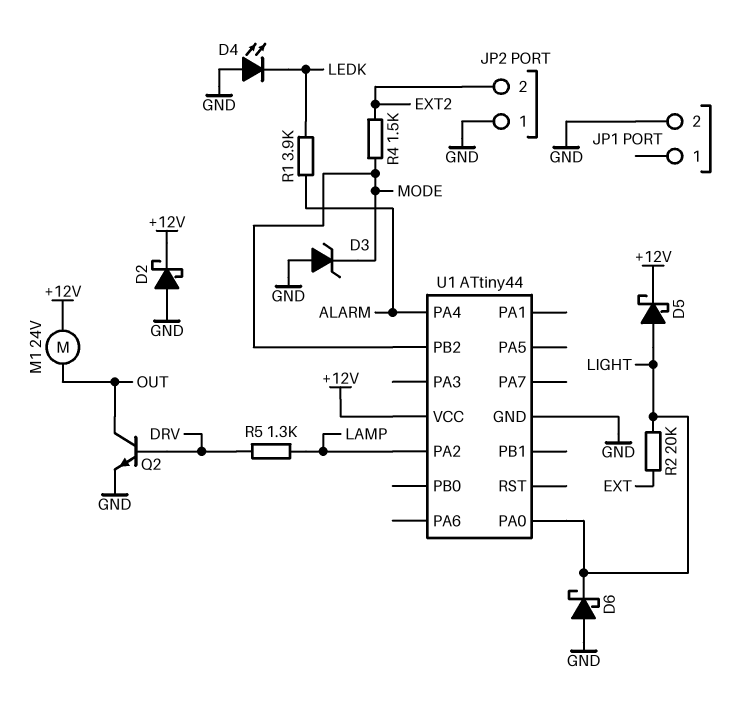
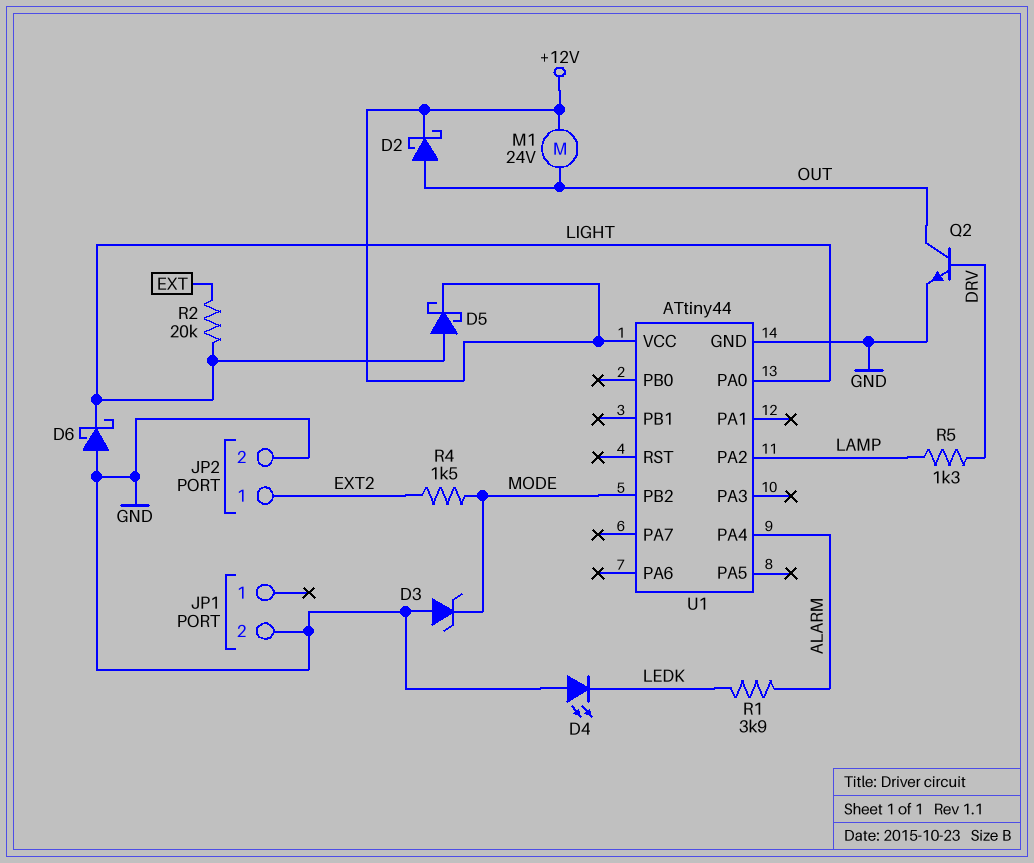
D2: schottky (A GND, K +12V) -> schottky (A OUT, K +12V)
JP2 pin 1: GND -> EXT2
JP2 pin 2: EXT2 -> GND

